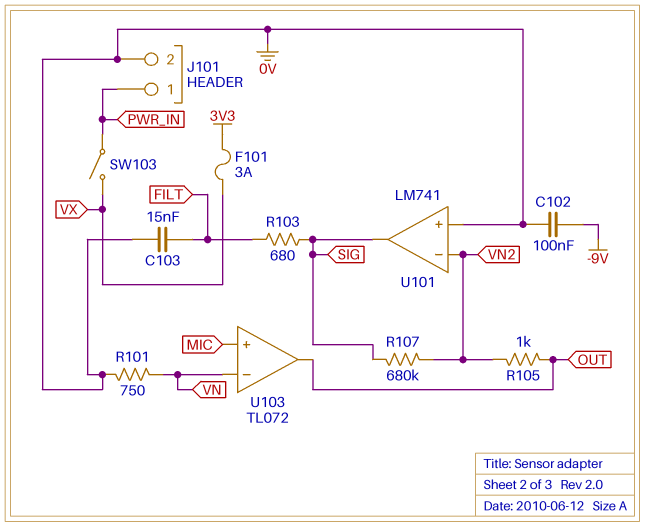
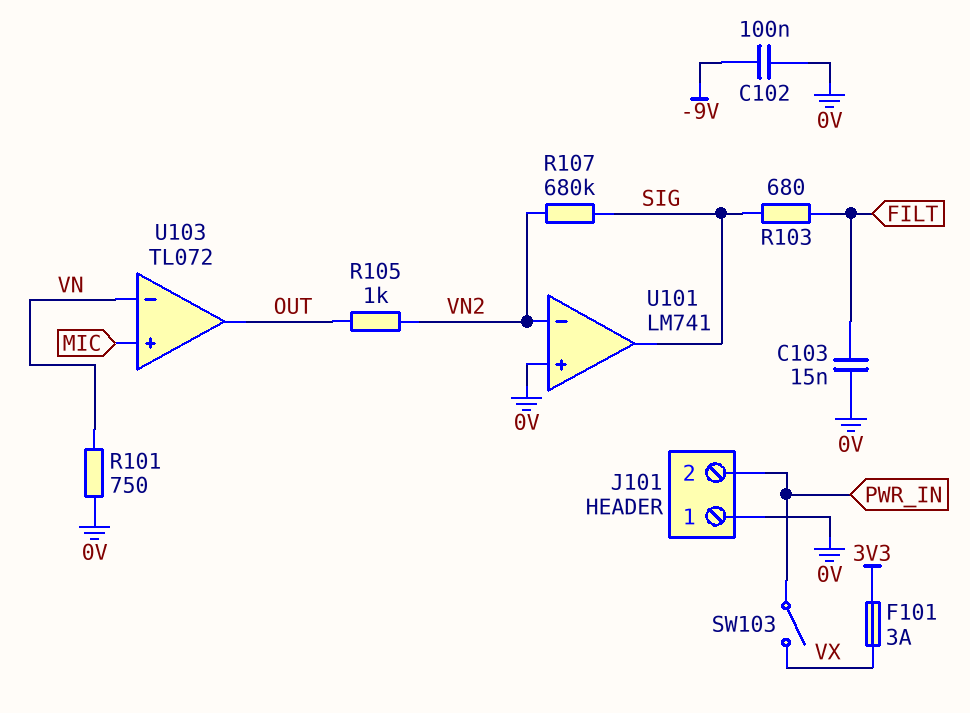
J101 pin 1: PWR_IN -> 0V
J101 pin 2: 0V -> PWR_IN

